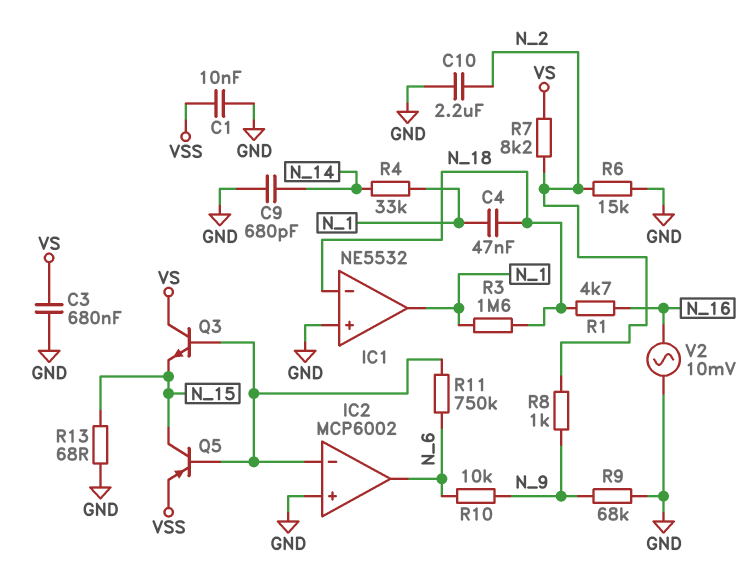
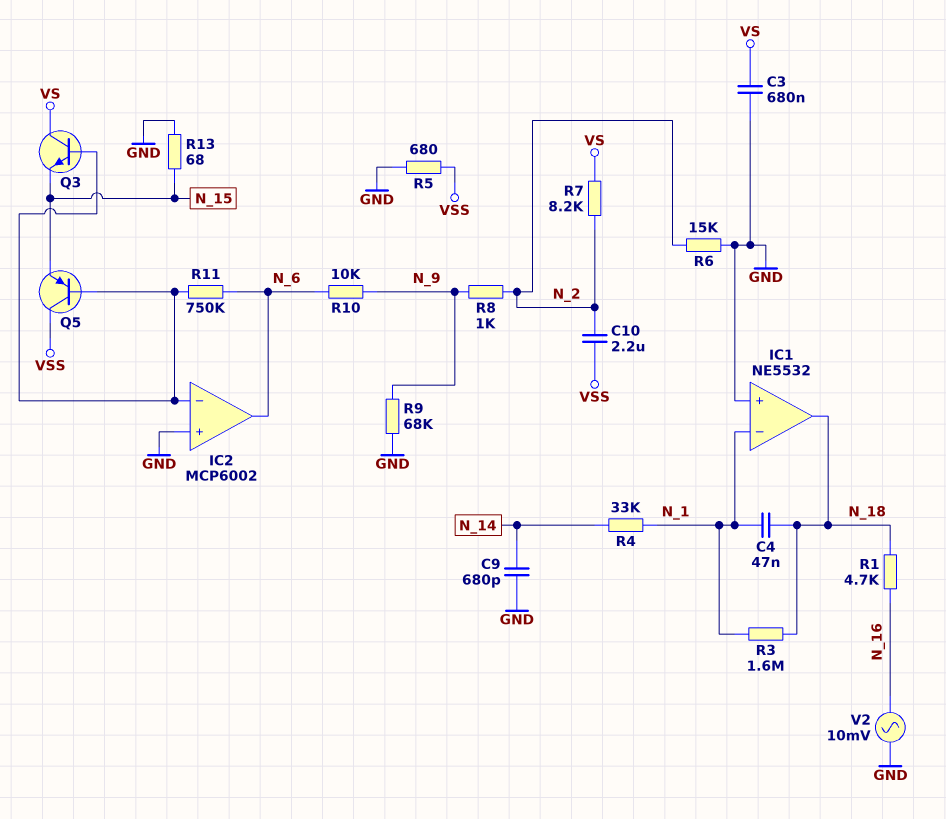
C1: 10nF (GND, VSS) -> none
C10: 2.2uF (GND, N_2) -> 2.2uF (N_2, VSS)
IC1 pin in-: N_18 -> N_1
IC1 pin out: N_1 -> N_18
Q5: PNP (B IC2/in-, C N_15, E VSS) -> PNP (B IC2/in-, C VSS, E N_15)
R5: none -> 680 (GND, VSS)

